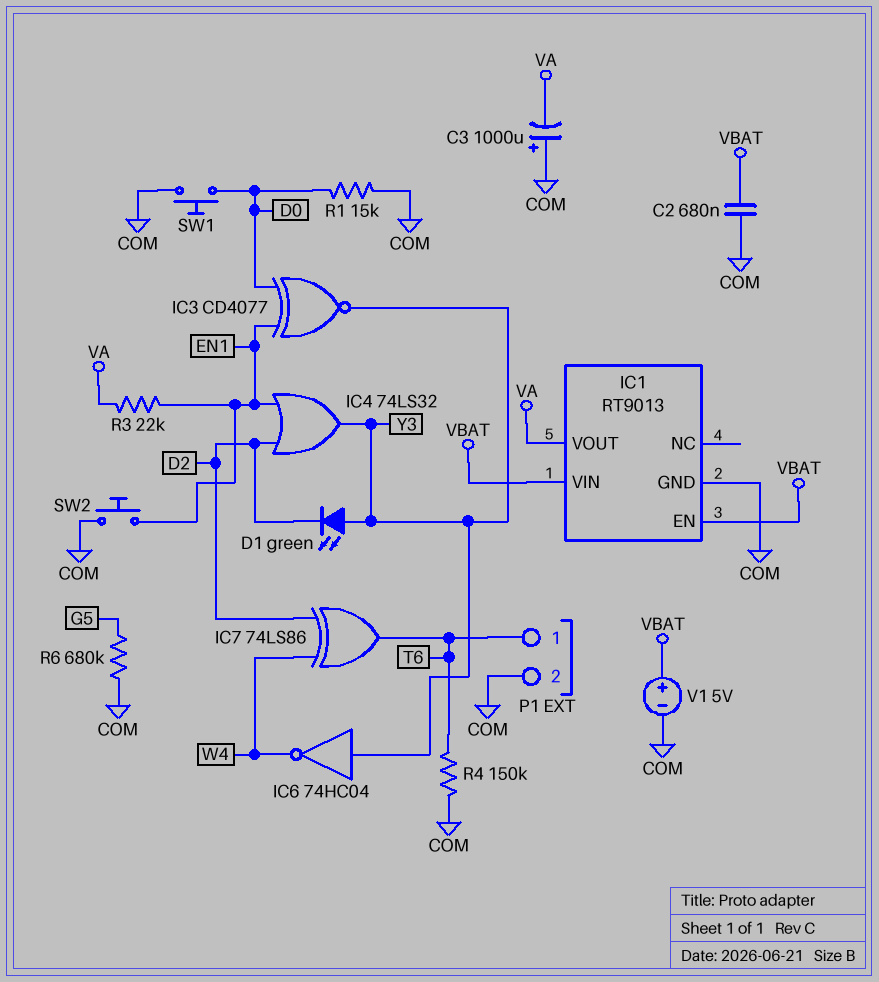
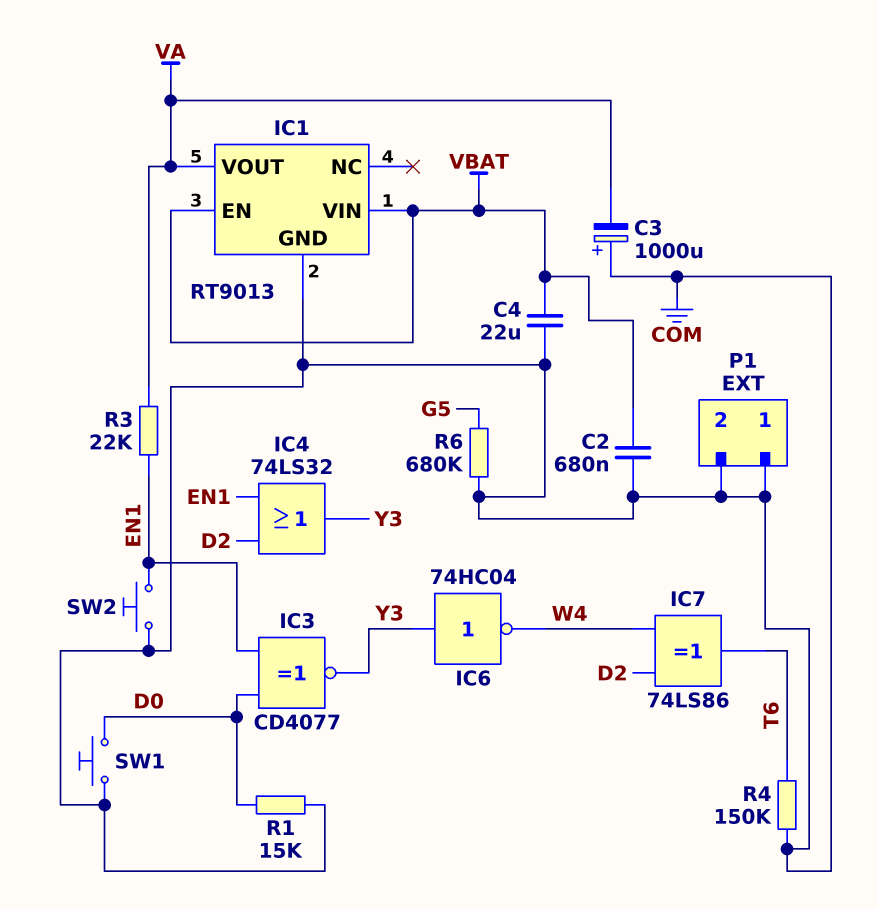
C4: none -> 22uF (COM, VBAT)
D1: LED green (A Y3, K D2) -> none
P1 pin 1: T6 -> COM
V1: 5V (plus VBAT, minus COM) -> none

